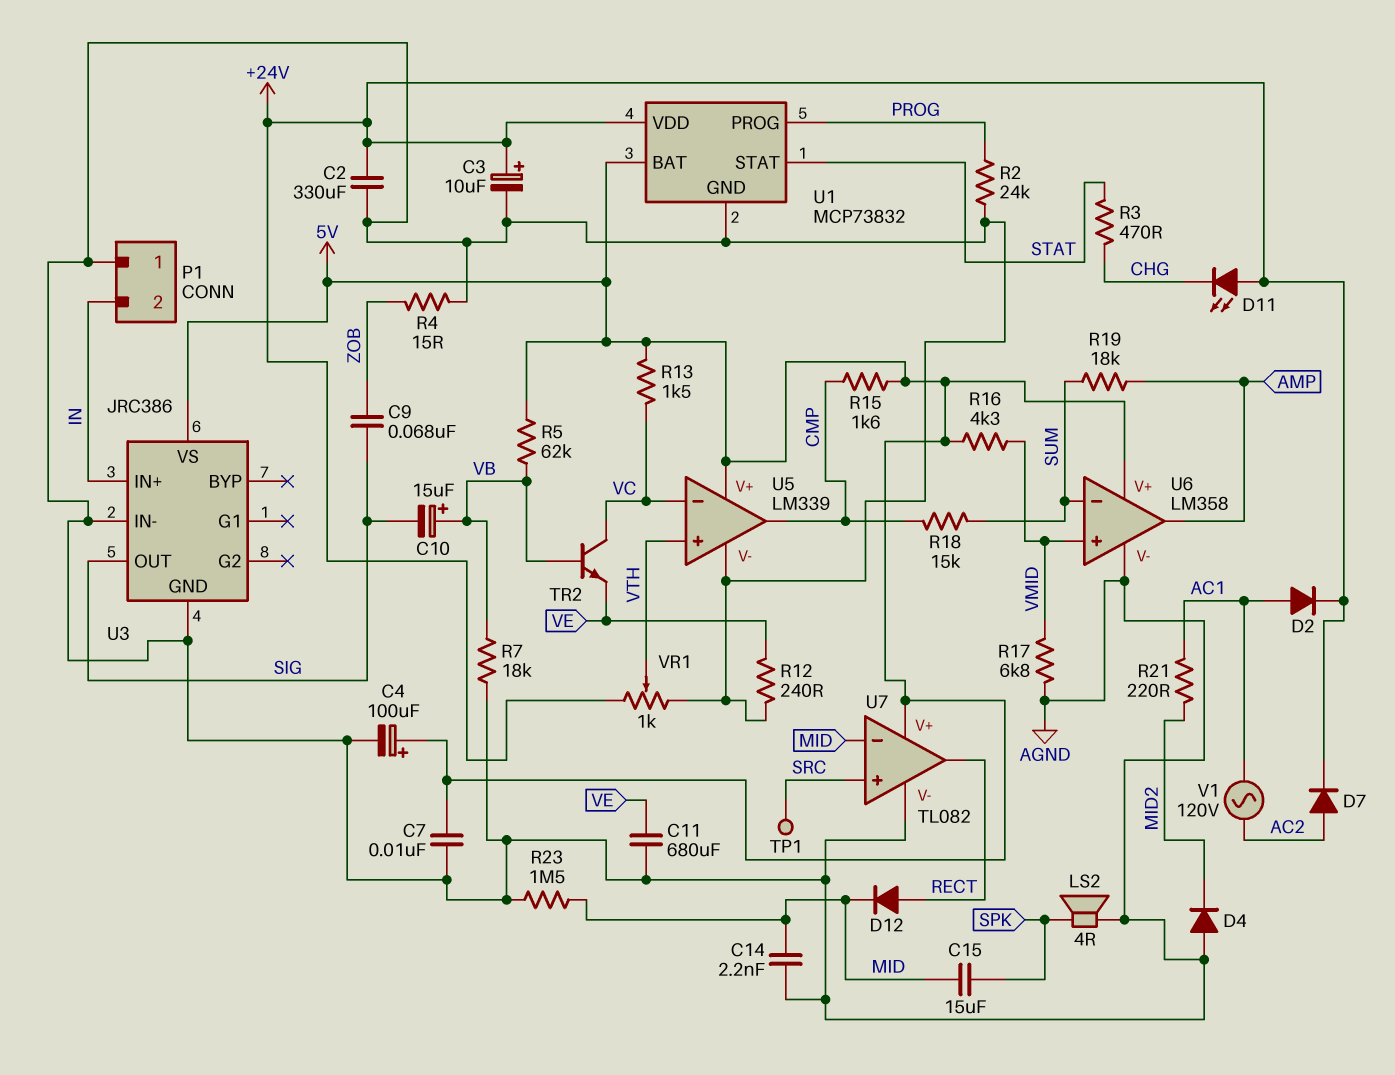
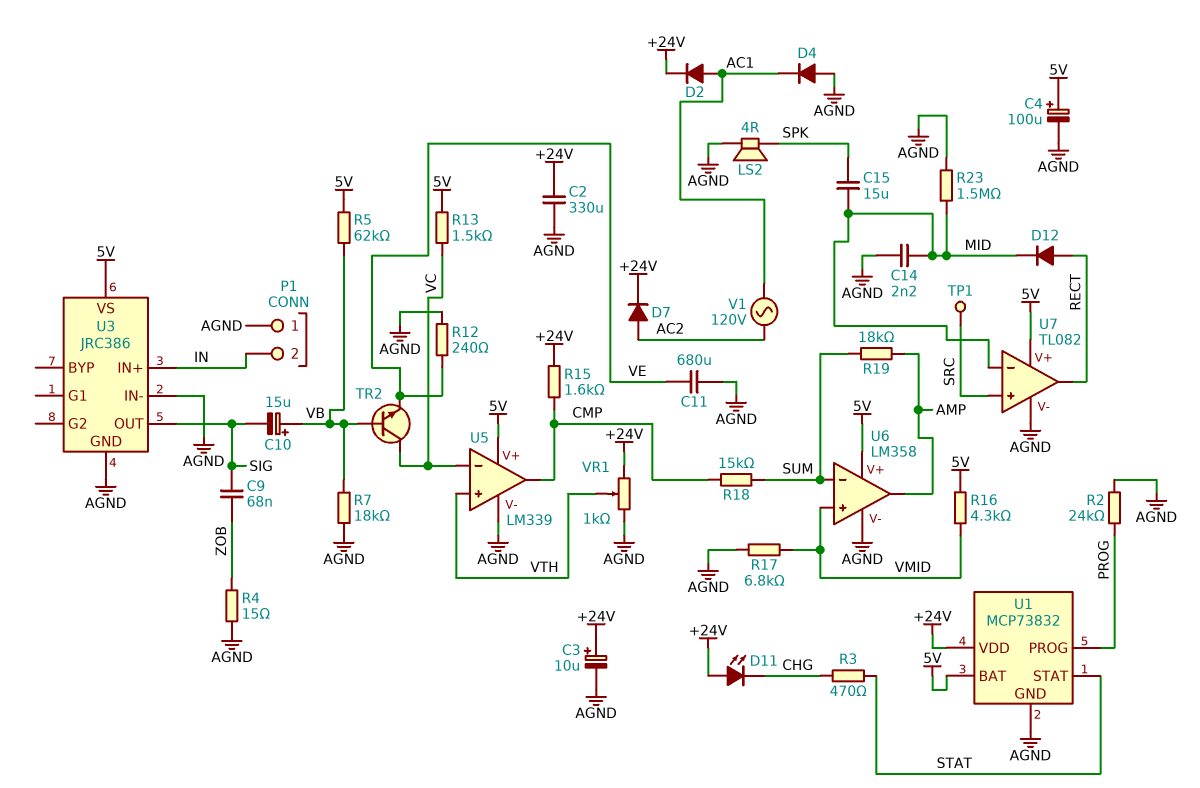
C7: 10nF (5V, AGND) -> none
D4: diode (A AGND, K MID2) -> diode (A AGND, K AC1)
R15: 1.6k (5V, CMP) -> 1.6k (+24V, CMP)
R21: 220 (AC1, MID2) -> none

